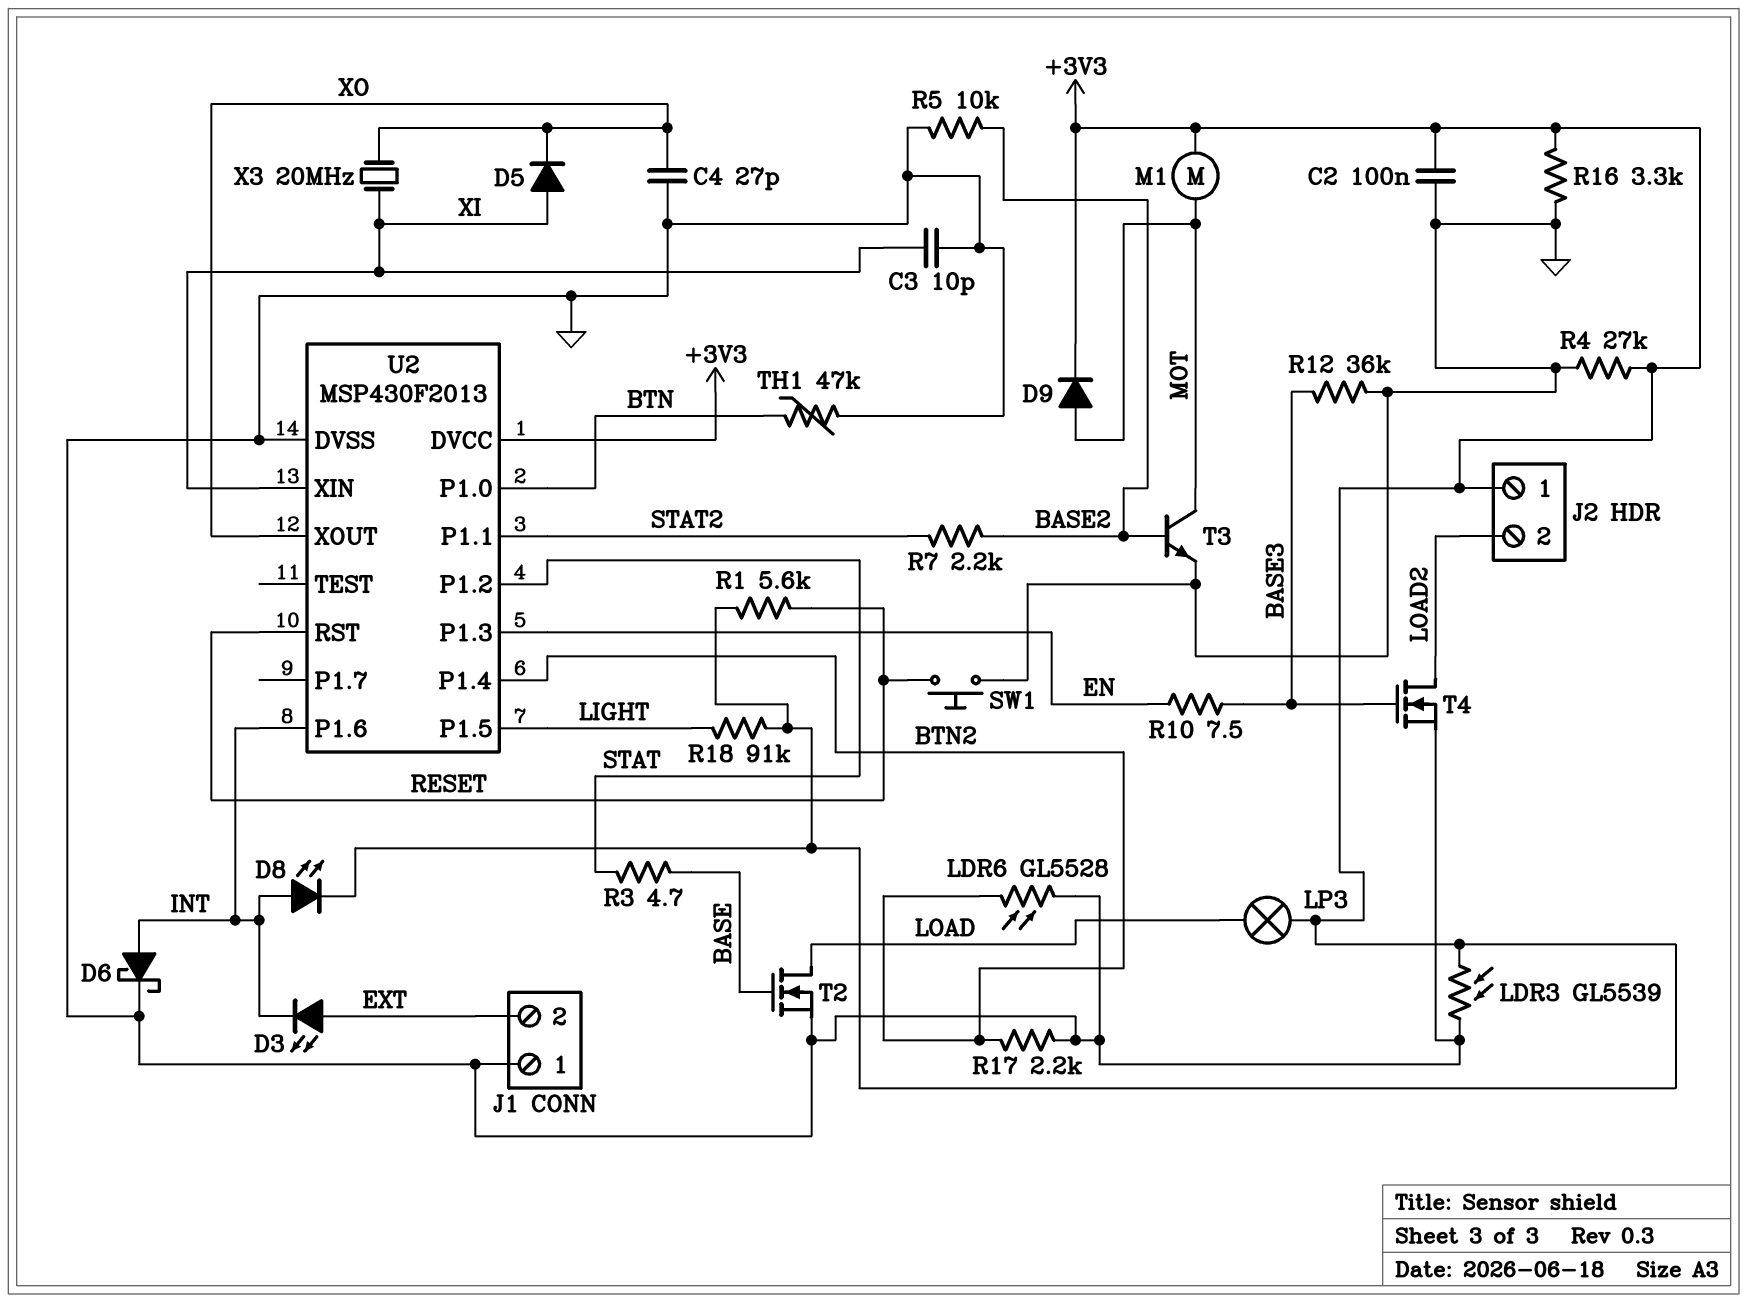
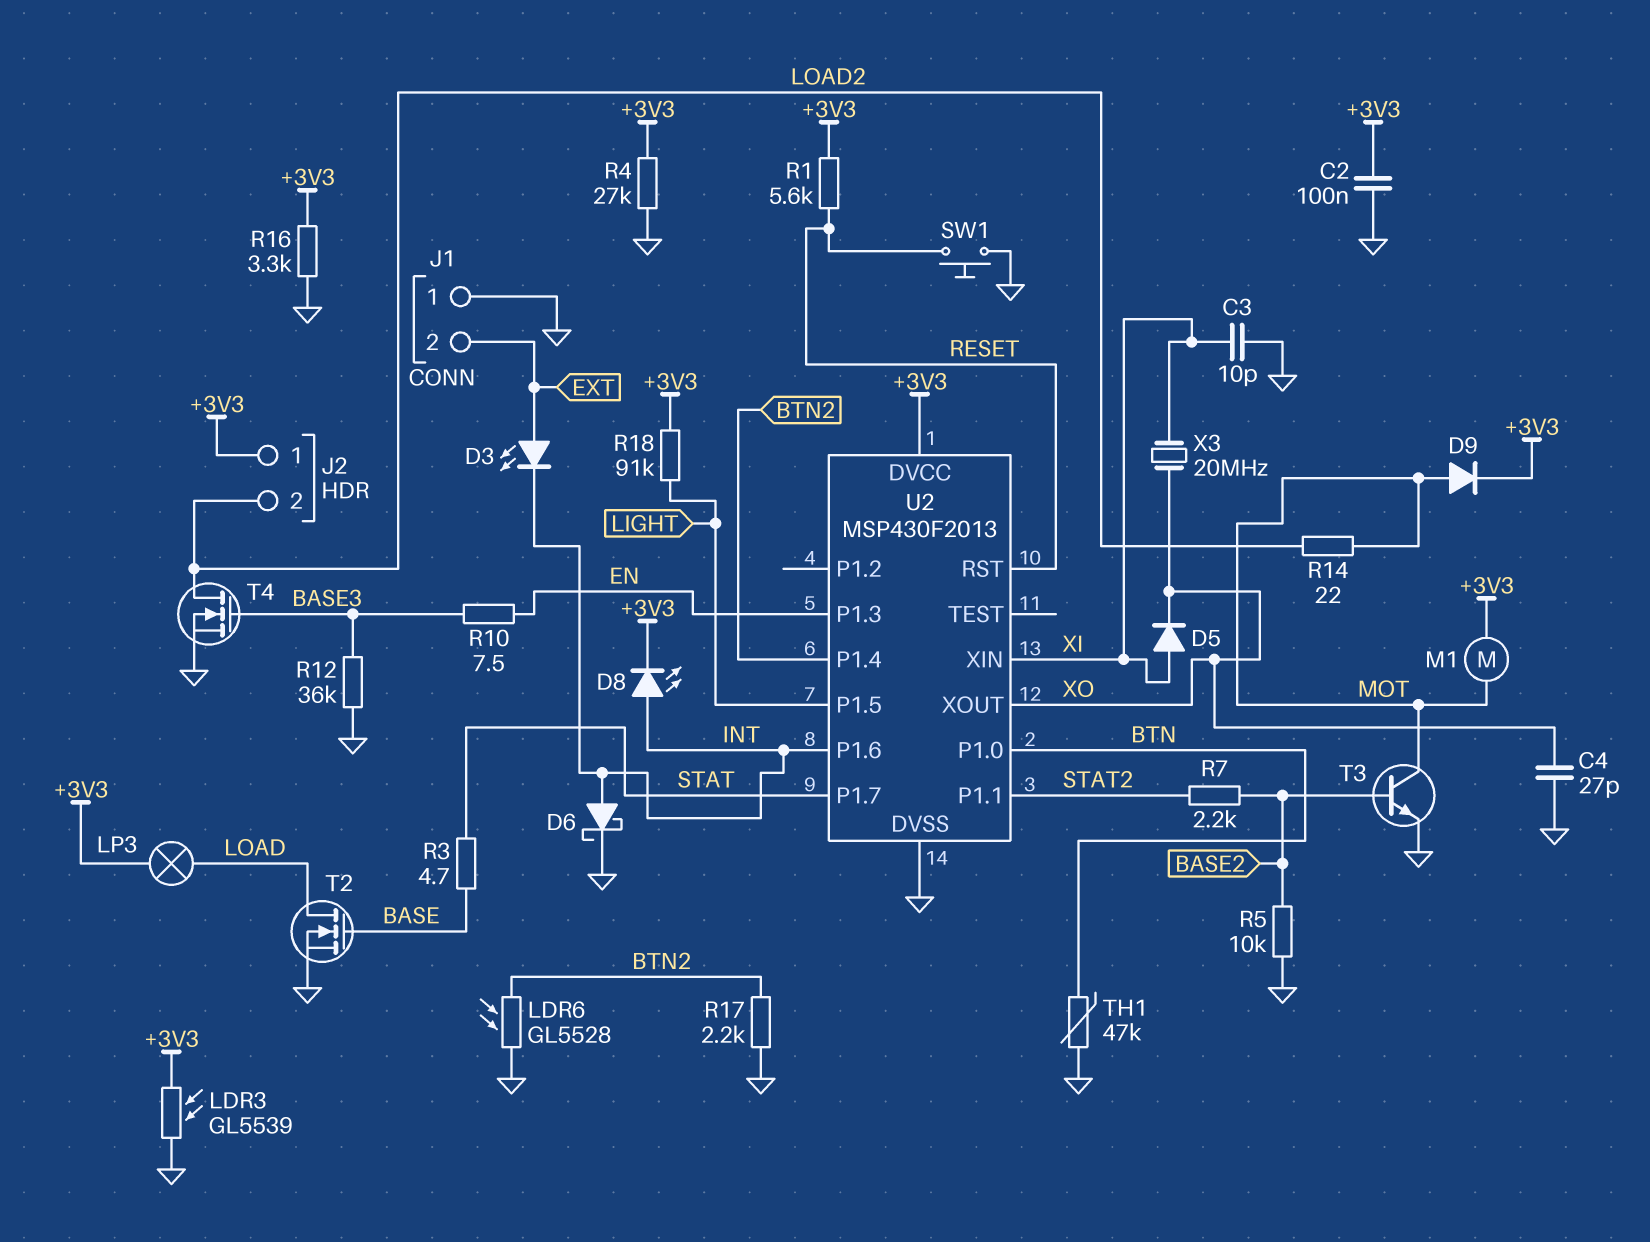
R14: none -> 22 (LOAD2, MOT)
U2 pin P1.2: STAT -> none
U2 pin P1.7: none -> STAT

